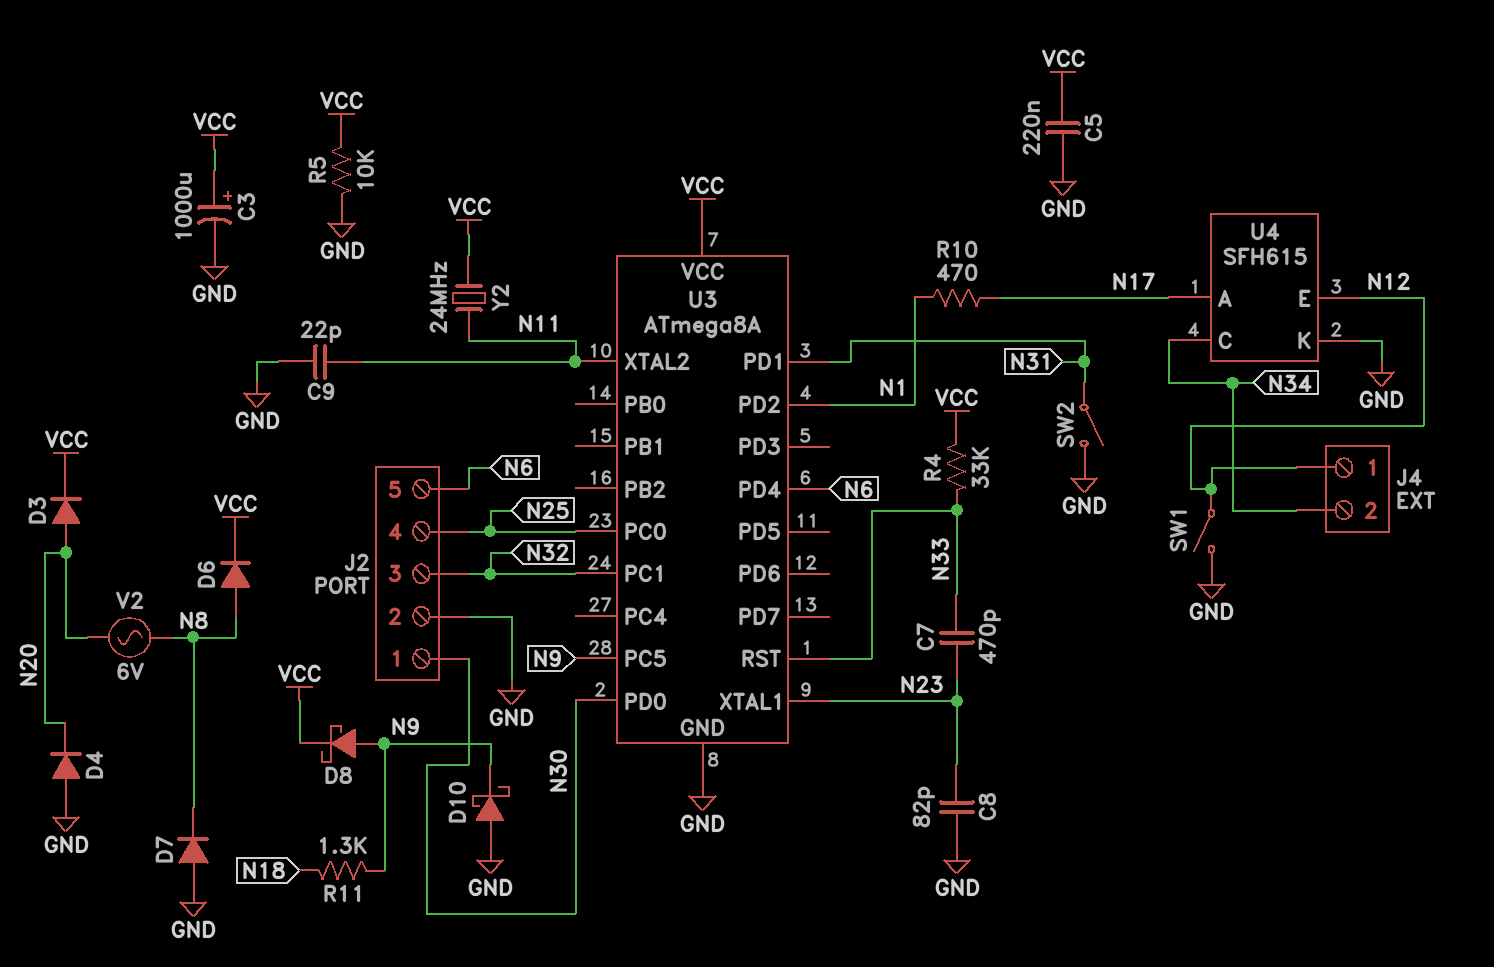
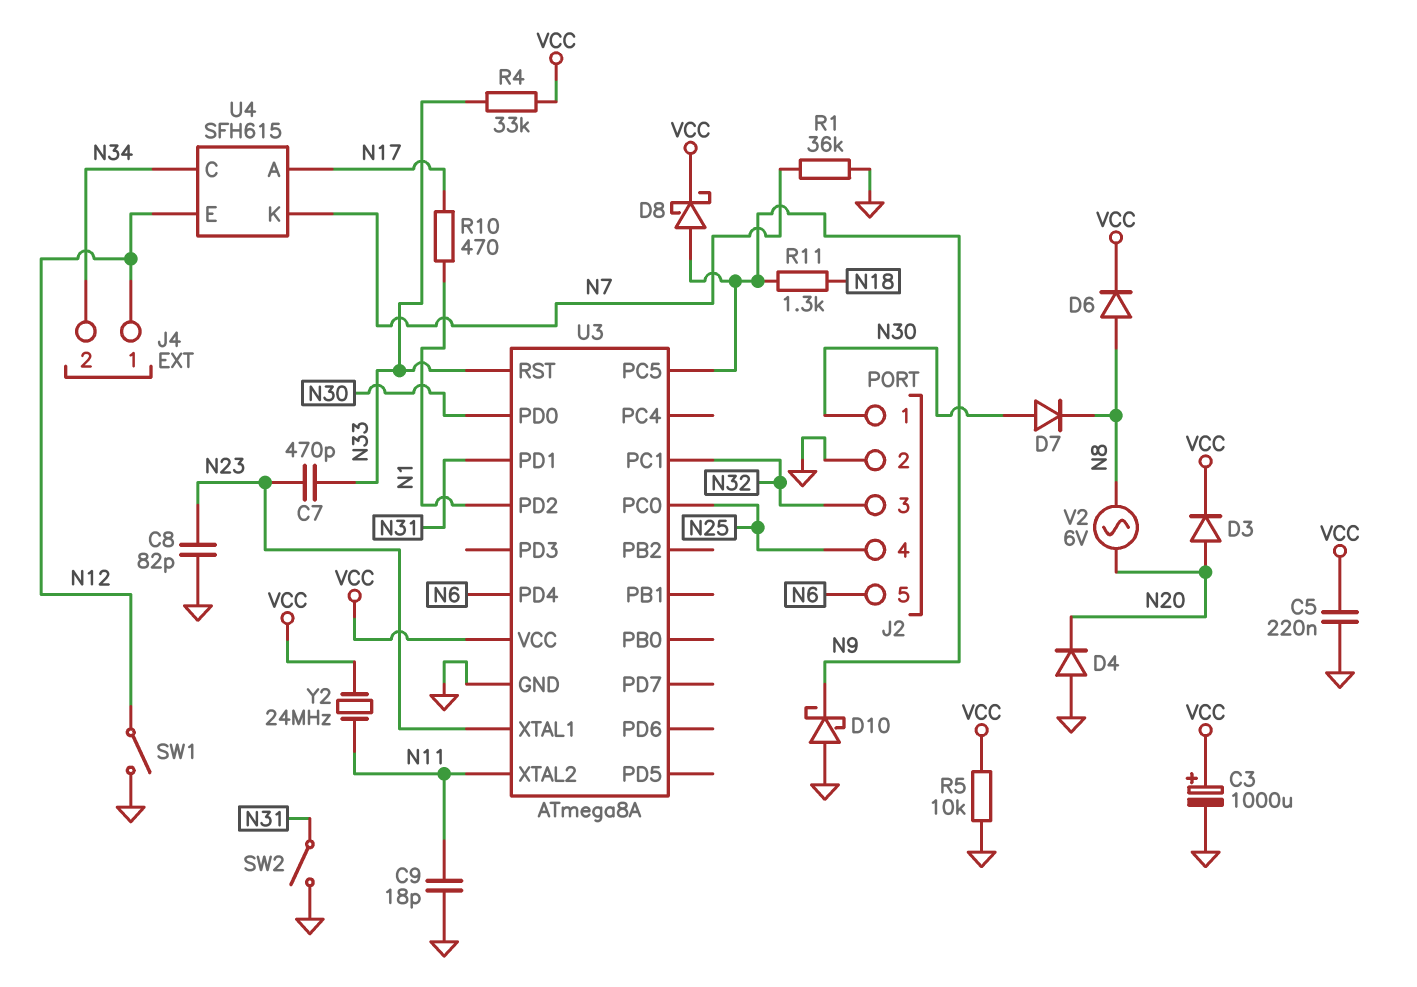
C9: 22pF (GND, N11) -> 18pF (GND, N11)
D7: diode (A GND, K N8) -> diode (A N30, K N8)
R1: none -> 36k (GND, N7)
U4 pin K: GND -> N7

